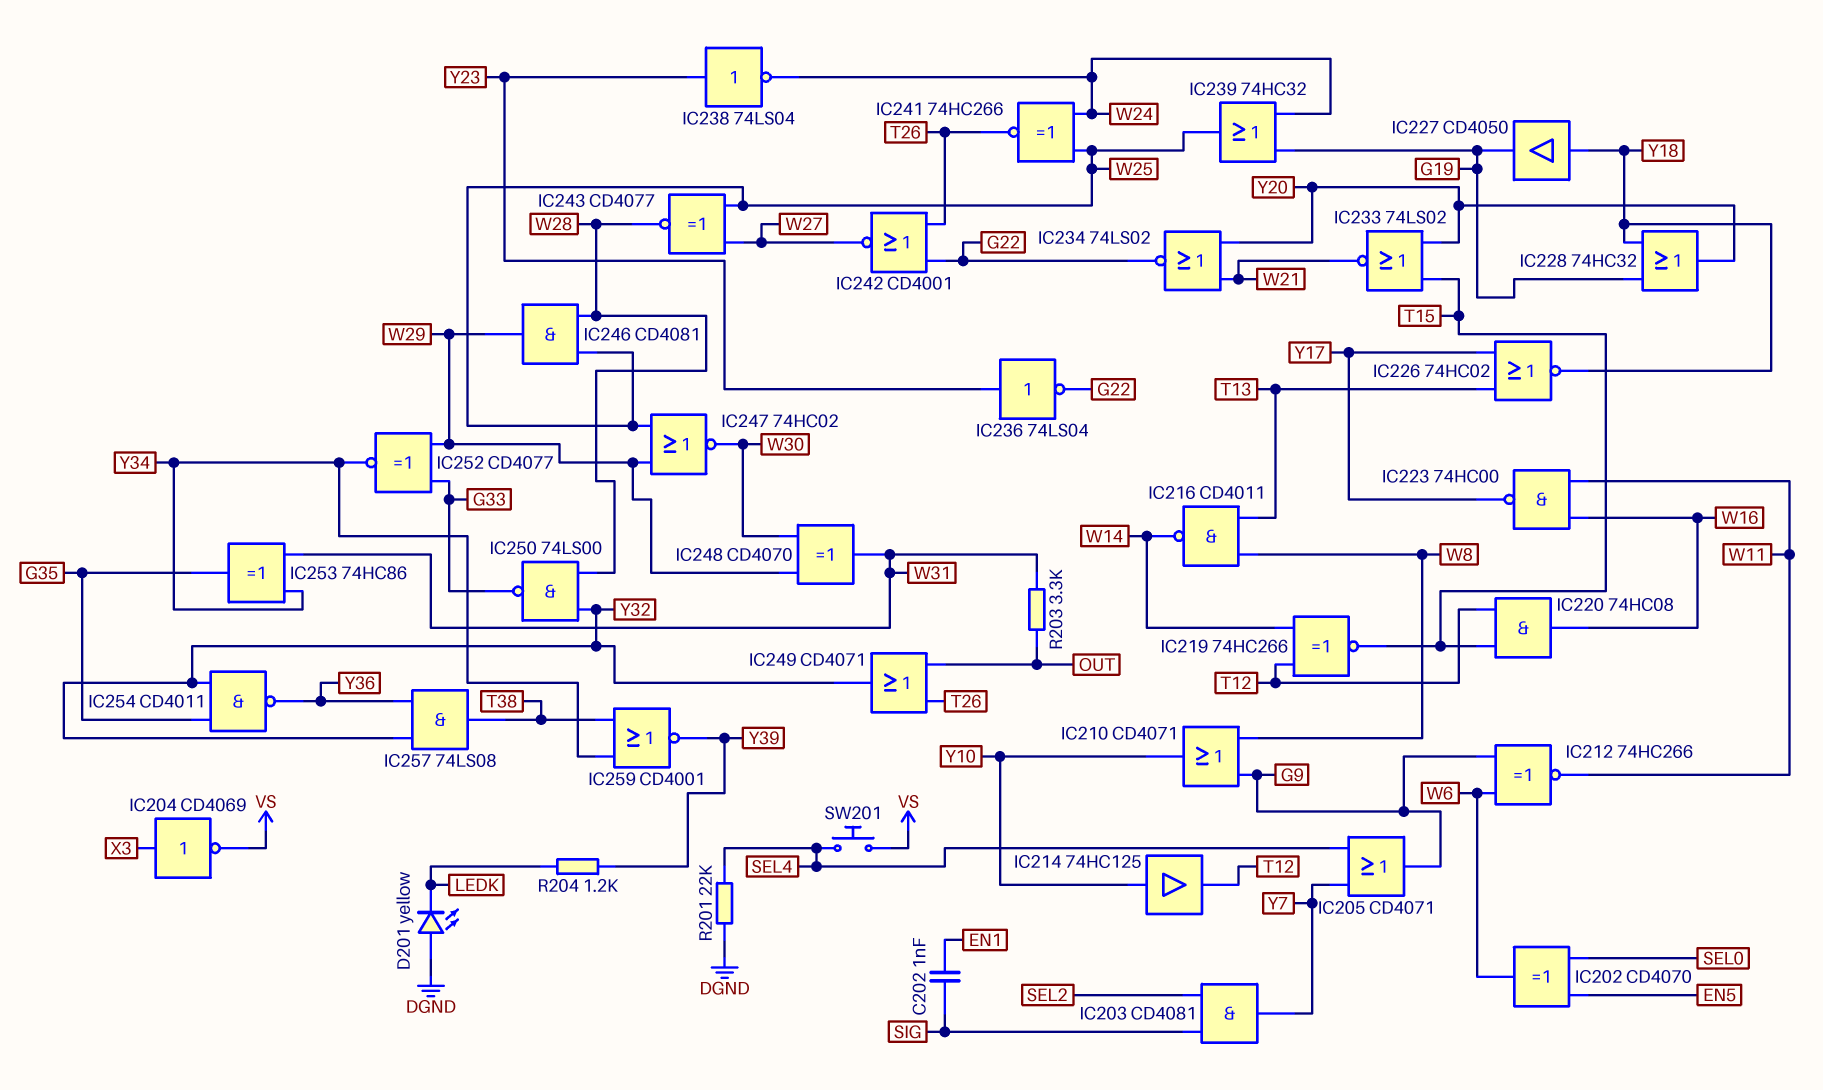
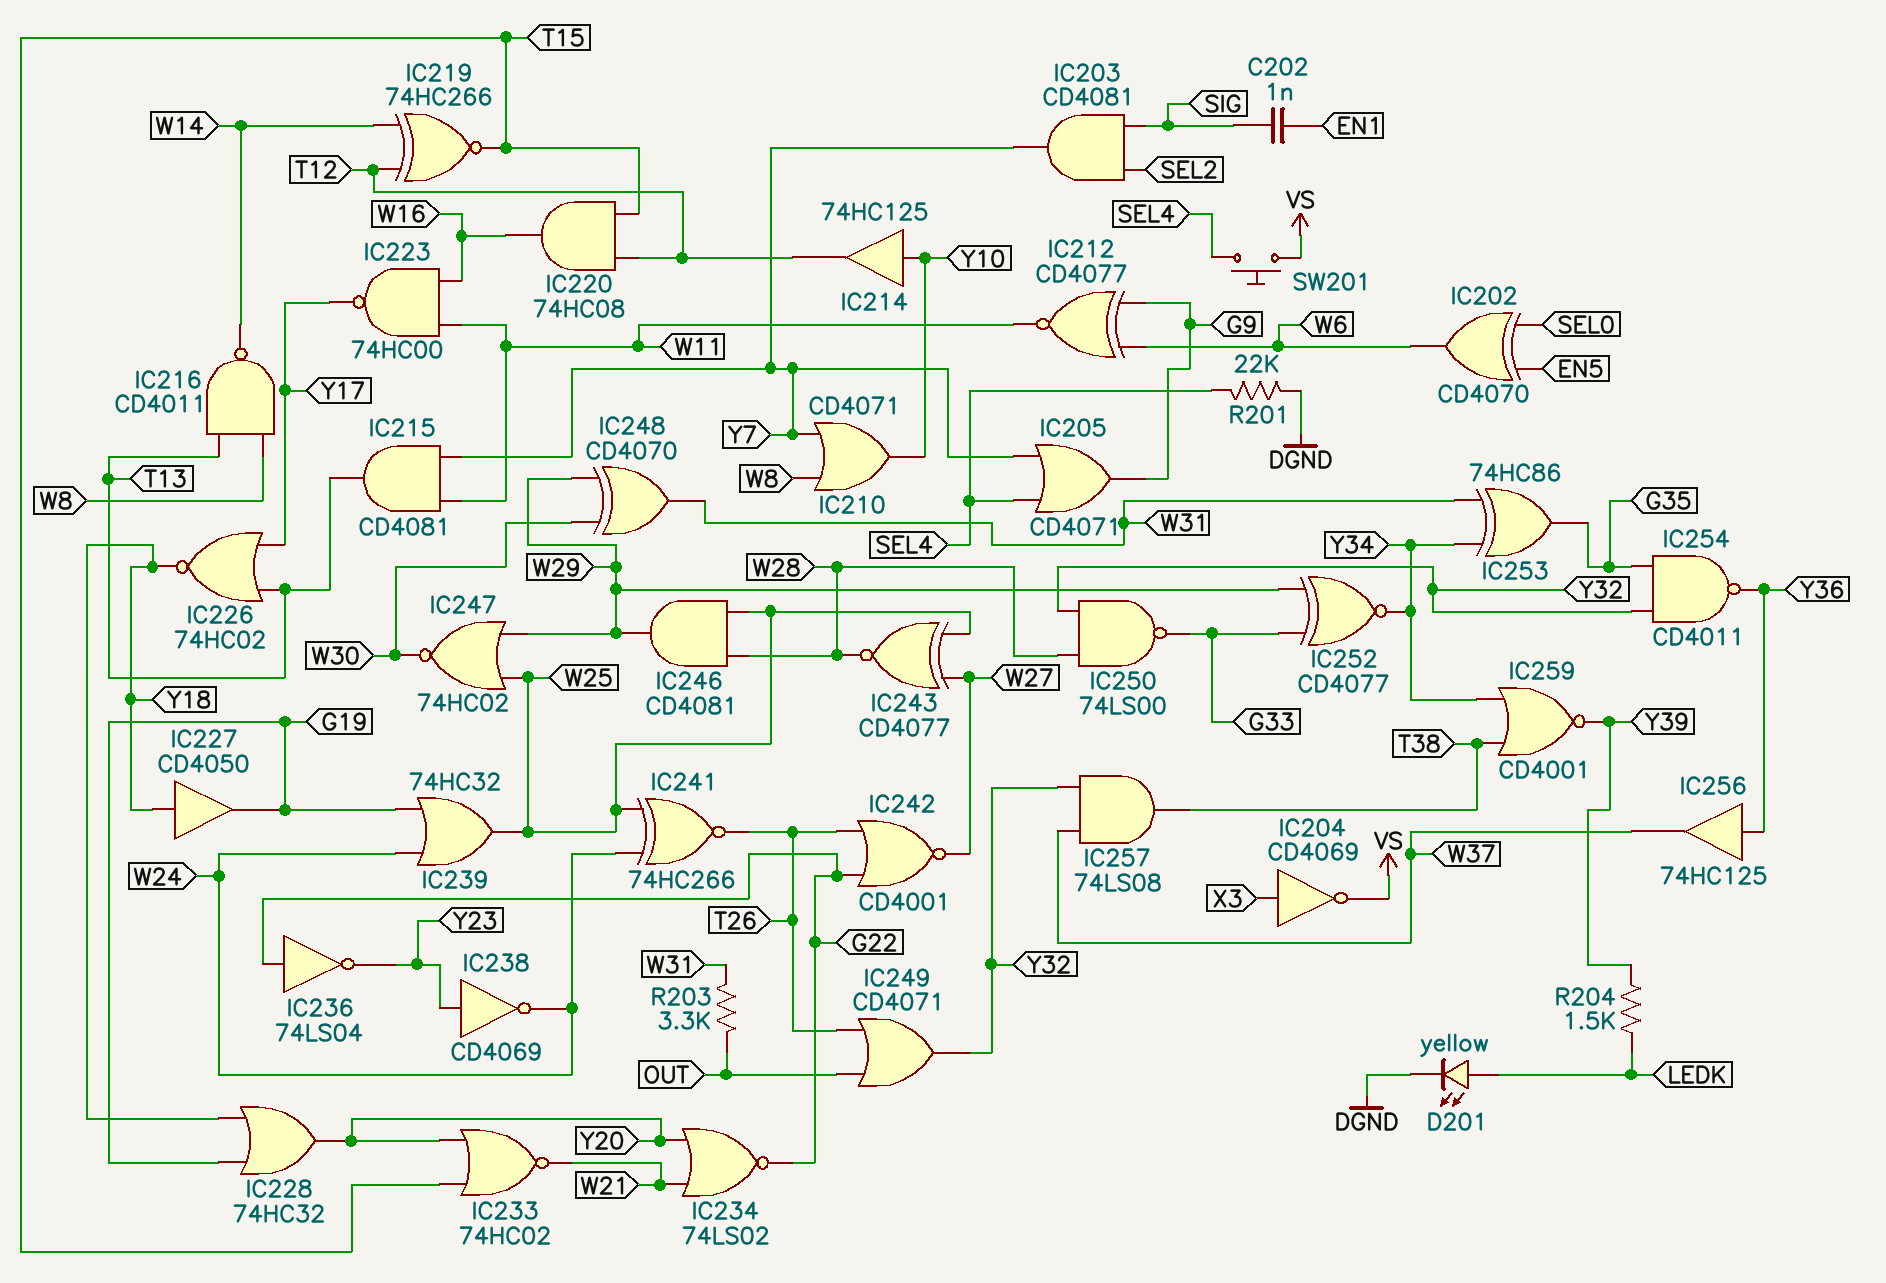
D201: LED yellow (A DGND, K LEDK) -> LED yellow (A LEDK, K DGND)
IC210: OR CD4071 (in G9, in W8, out Y10) -> OR CD4071 (in W8, in Y7, out Y10)
IC212: XNOR 74HC266 (in G9, in W6, out W11) -> XNOR CD4077 (in G9, in W6, out W11)
IC215: none -> AND CD4081 (in W11, in Y7, out T13)
IC233: NOR 74LS02 (in T15, in Y20, out W21) -> NOR 74HC02 (in T15, in Y20, out W21)
IC236: NOT 74LS04 (in Y23, out G22) -> NOT 74LS04 (in G22, out Y23)
IC238: NOT 74LS04 (in Y23, out W24) -> NOT CD4069 (in Y23, out W24)
IC256: none -> buffer 74HC125 (in Y36, out W37)
IC257: AND 74LS08 (in Y32, in Y36, out T38) -> AND 74LS08 (in W37, in Y32, out T38)
R204: 1.2k (LEDK, Y39) -> 1.5k (LEDK, Y39)

